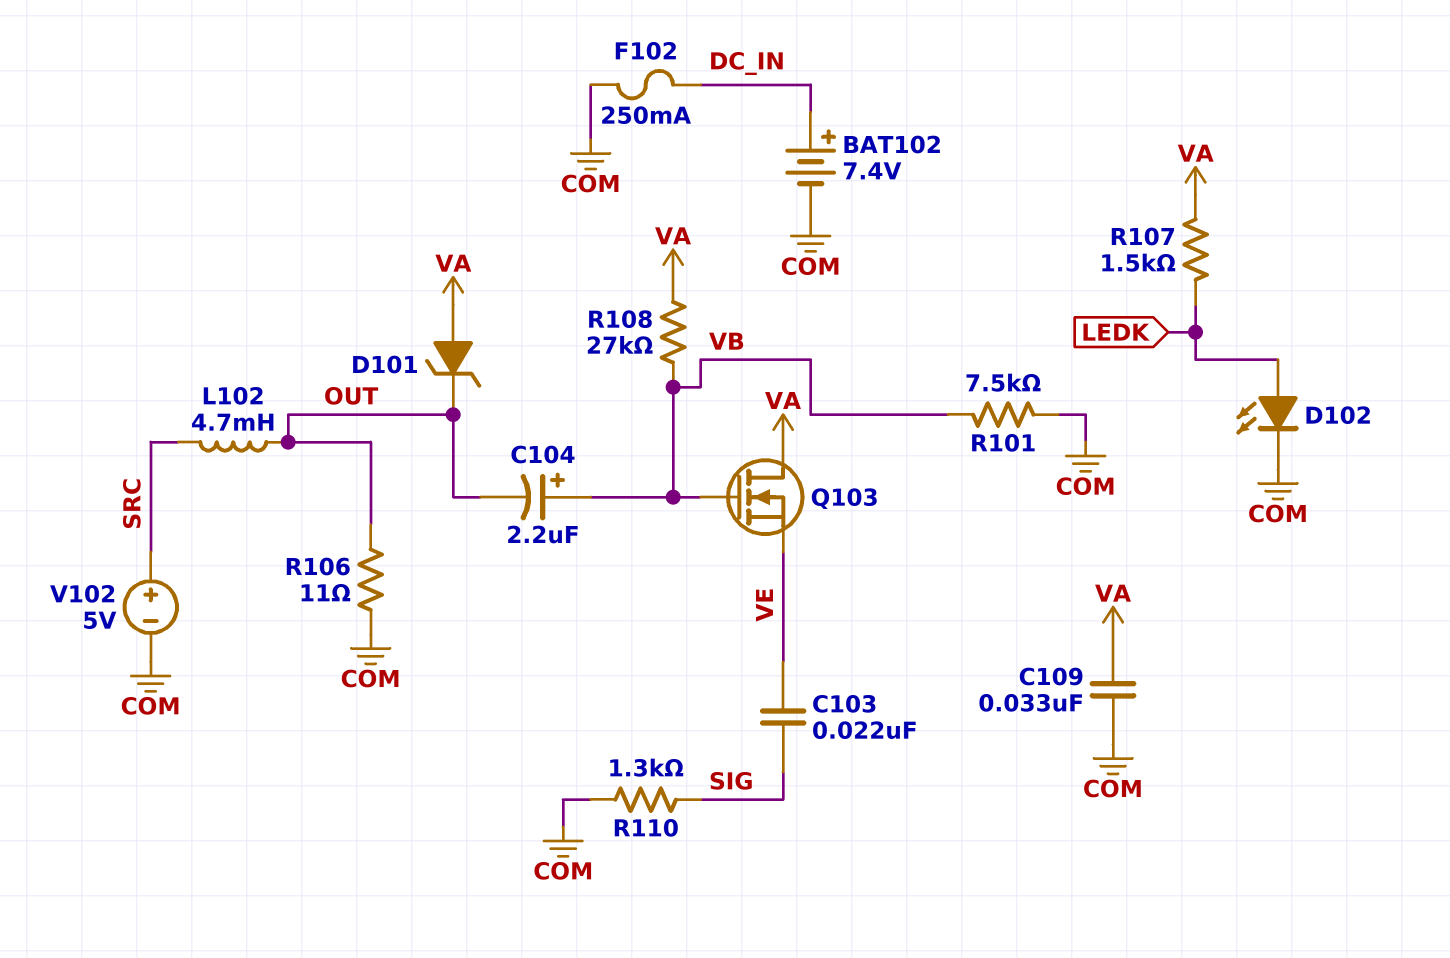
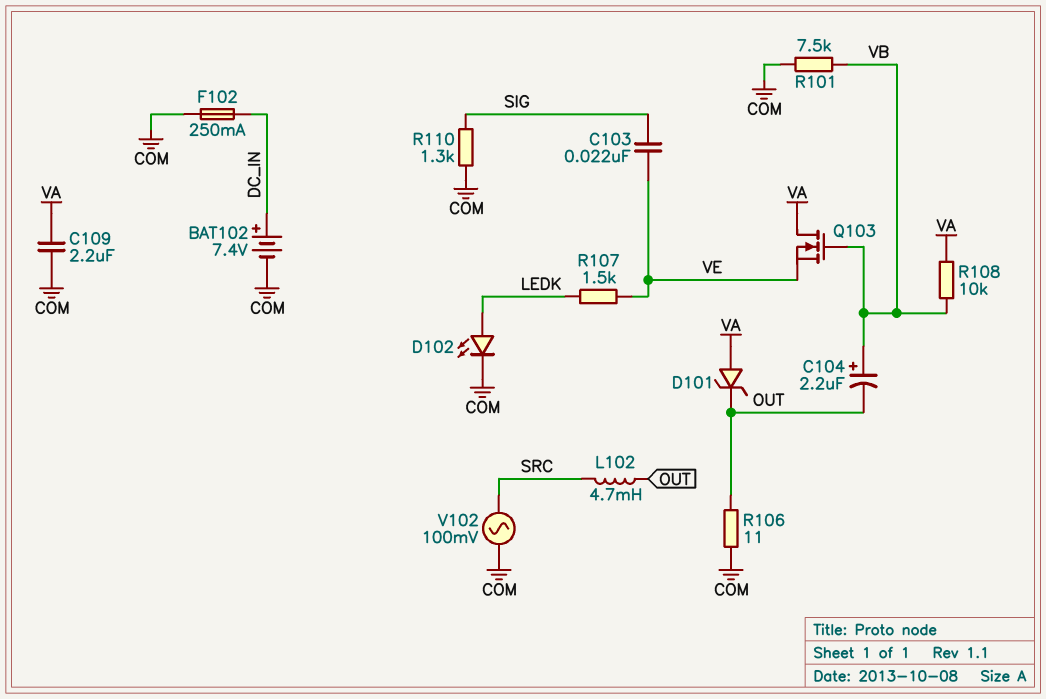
C109: 33nF (COM, VA) -> 2.2uF (COM, VA)
R107: 1.5k (LEDK, VA) -> 1.5k (LEDK, VE)
R108: 27k (VA, VB) -> 10k (VA, VB)
V102: 5V (plus SRC, minus COM) -> AC 100mV (COM, SRC)

